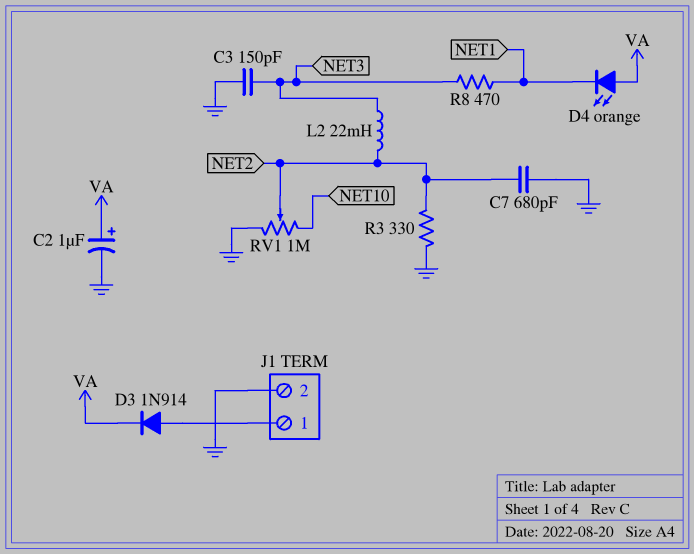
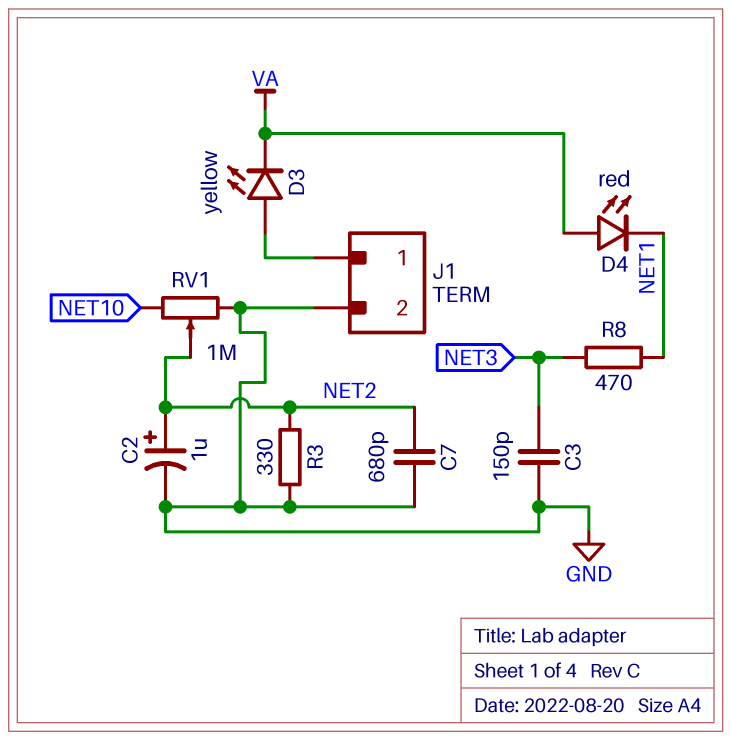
C2: 1uF (plus VA, minus GND) -> 1uF (plus NET2, minus GND)
D3: diode 1N914 (A J1/1, K VA) -> LED yellow (A J1/1, K VA)
D4: LED orange (A VA, K NET1) -> LED red (A VA, K NET1)
L2: 22mH (NET2, NET3) -> none

